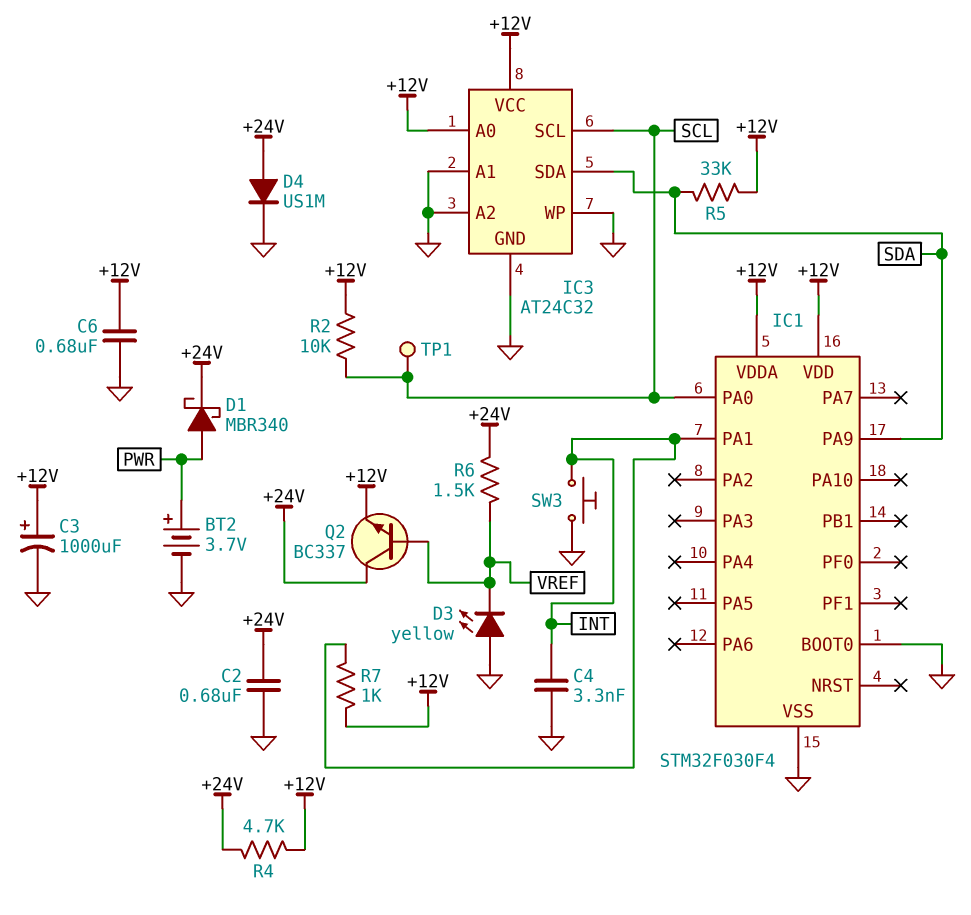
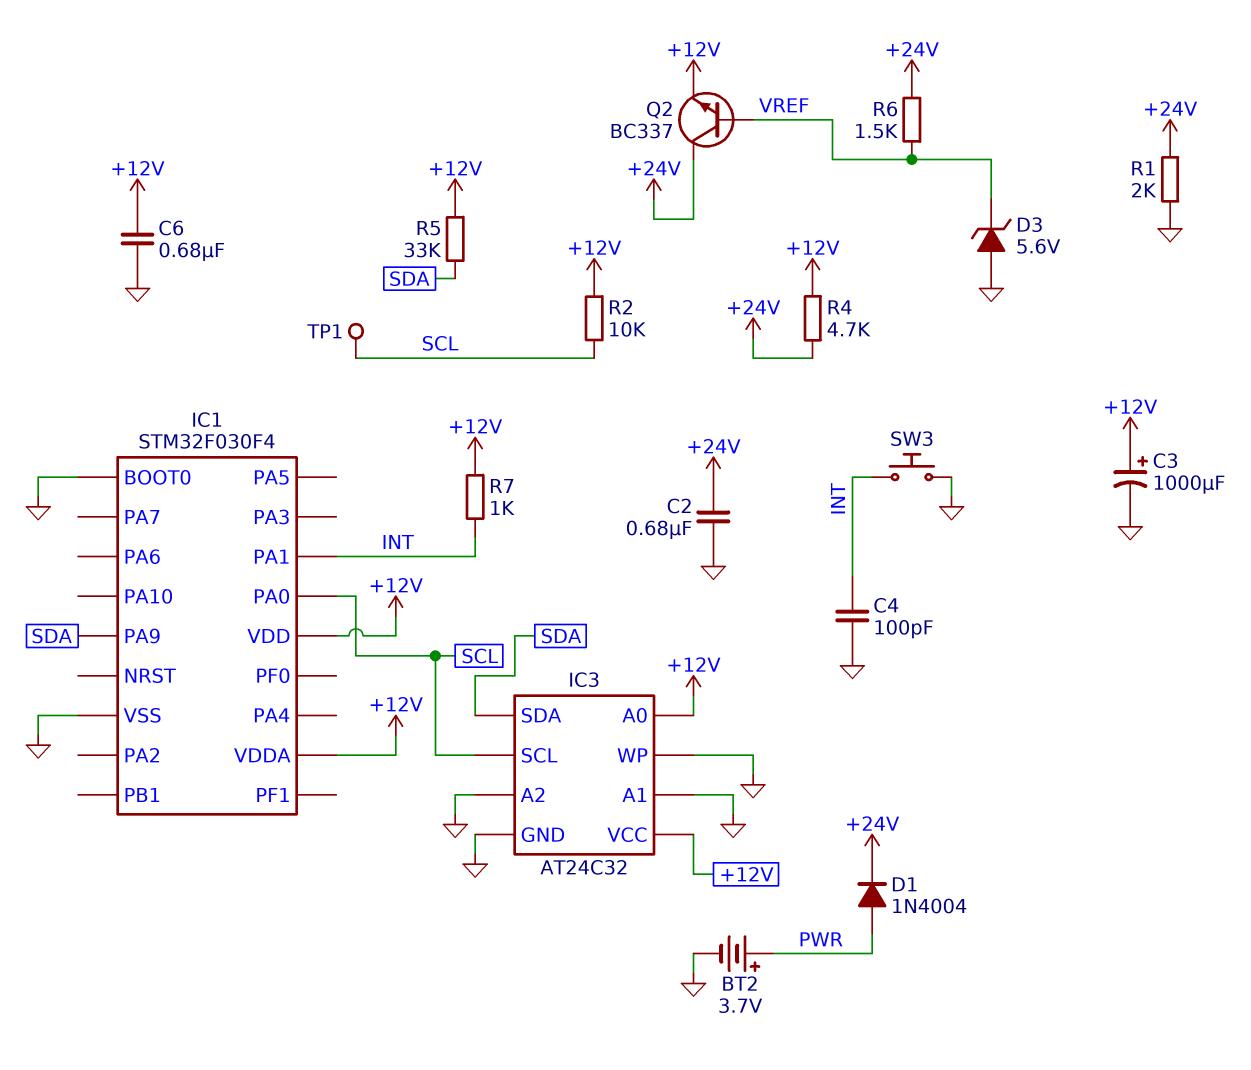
C4: 3.3nF (GND, INT) -> 100pF (GND, INT)
D1: schottky MBR340 (A PWR, K +24V) -> diode 1N4004 (A PWR, K +24V)
D3: LED yellow (A GND, K VREF) -> zener 5.6V (A GND, K VREF)
D4: diode US1M (A +24V, K GND) -> none
R1: none -> 2k (+24V, GND)

